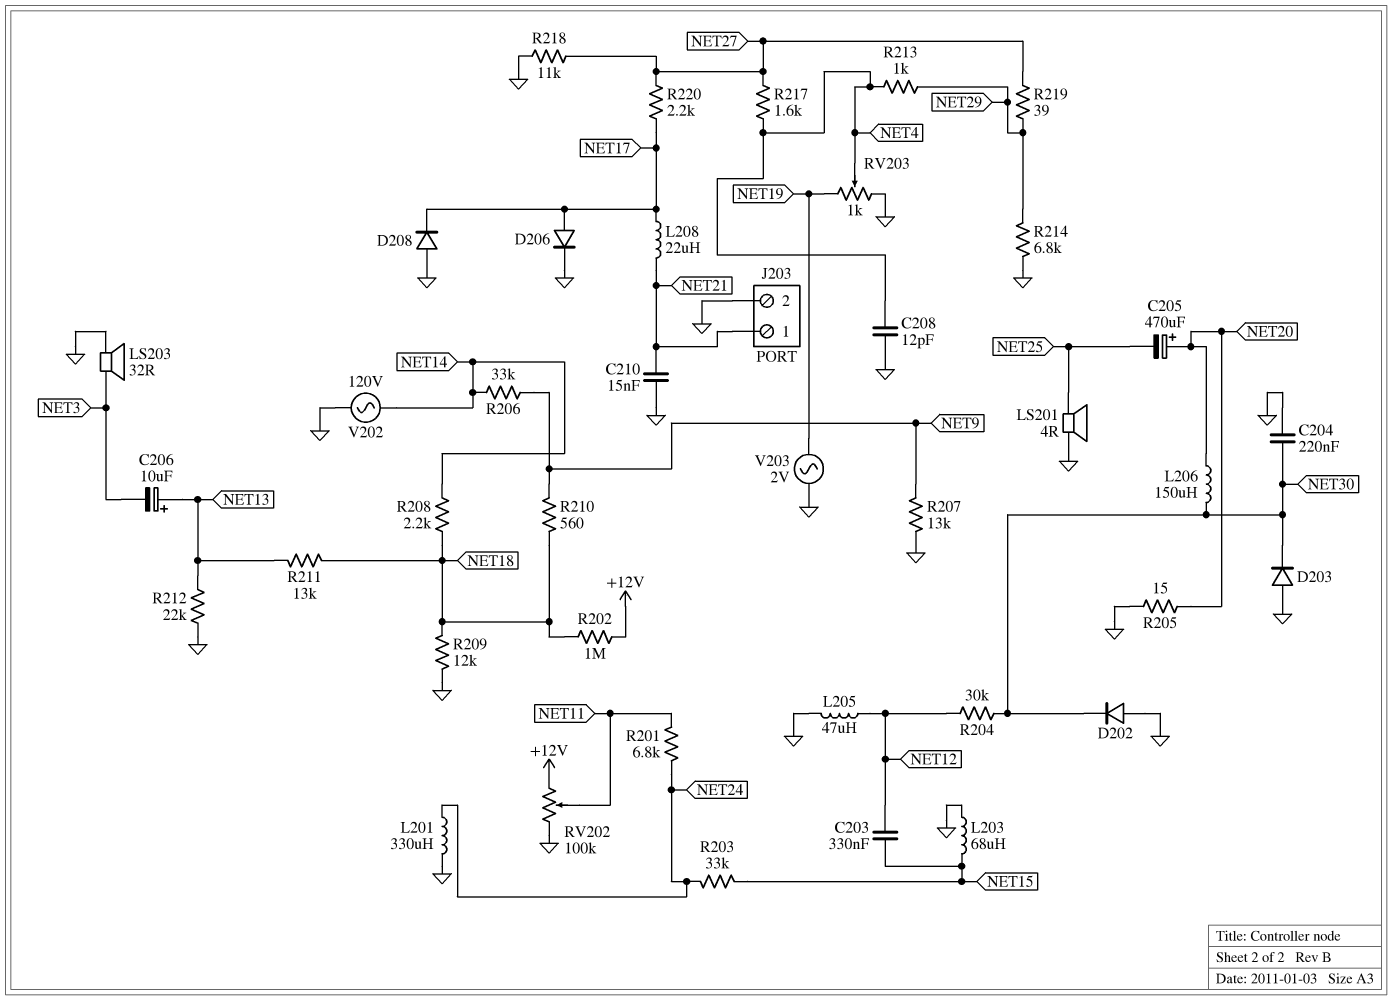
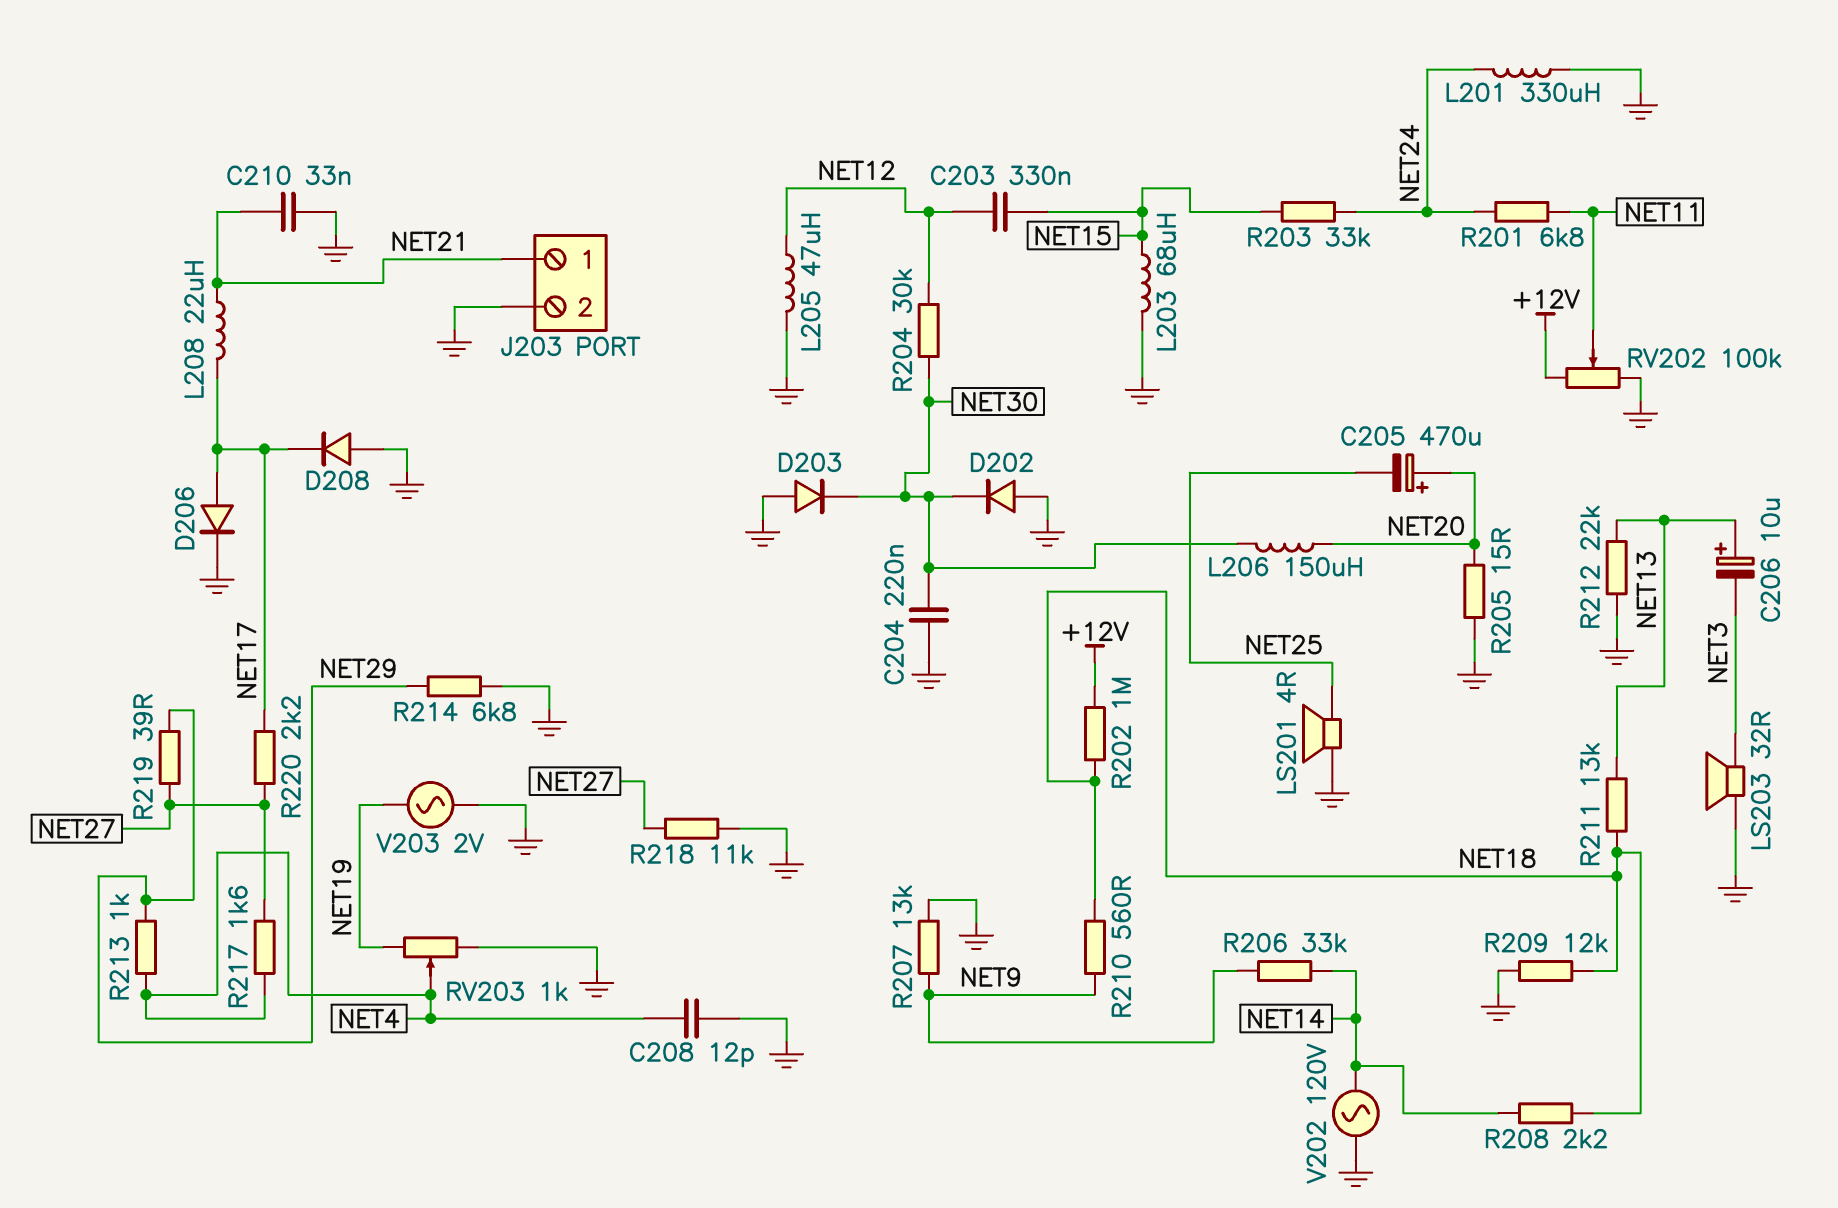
C210: 15nF (GND, NET21) -> 33nF (GND, NET21)

